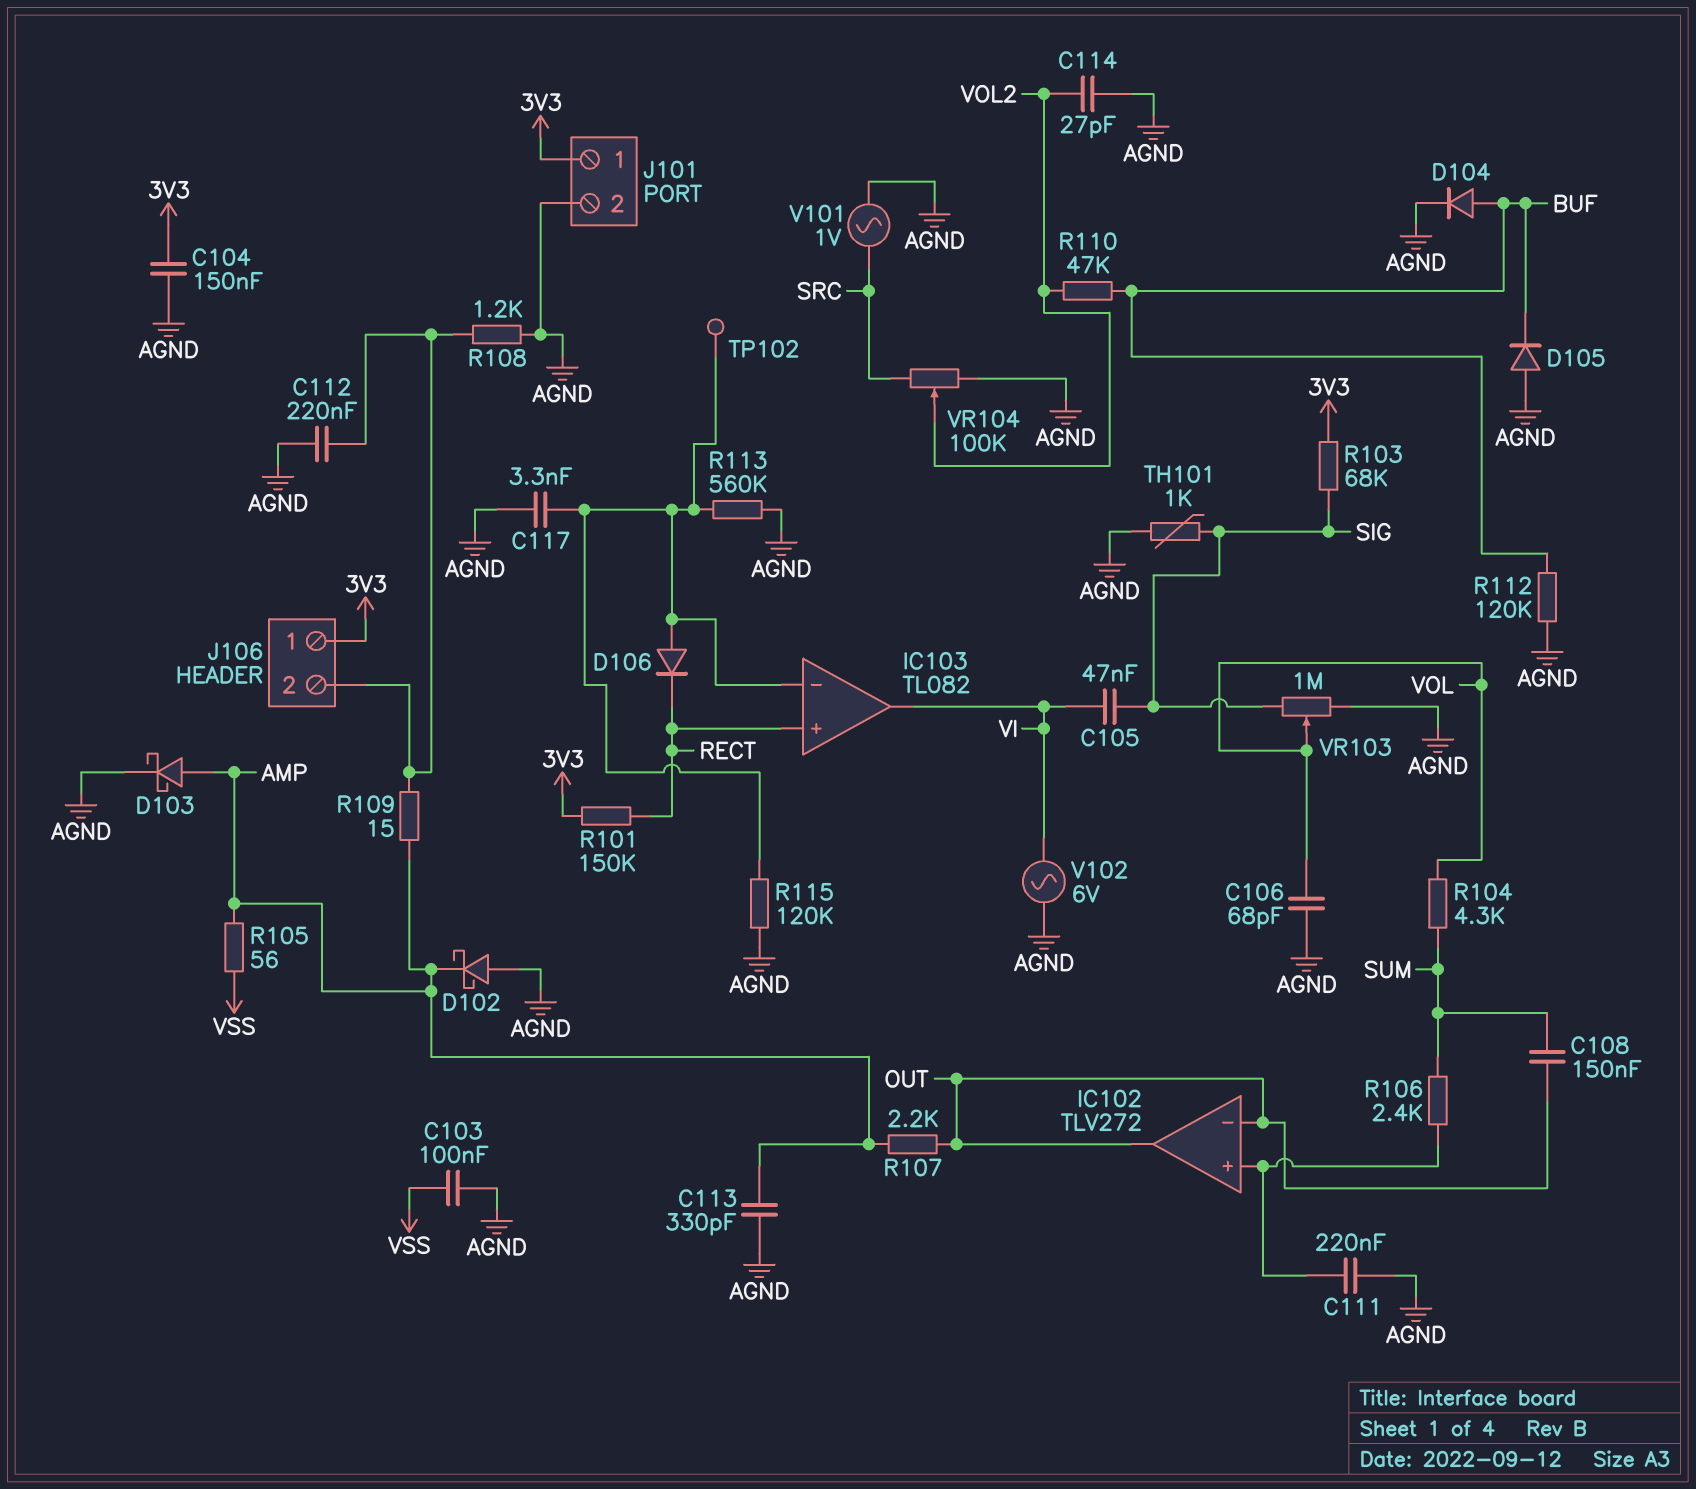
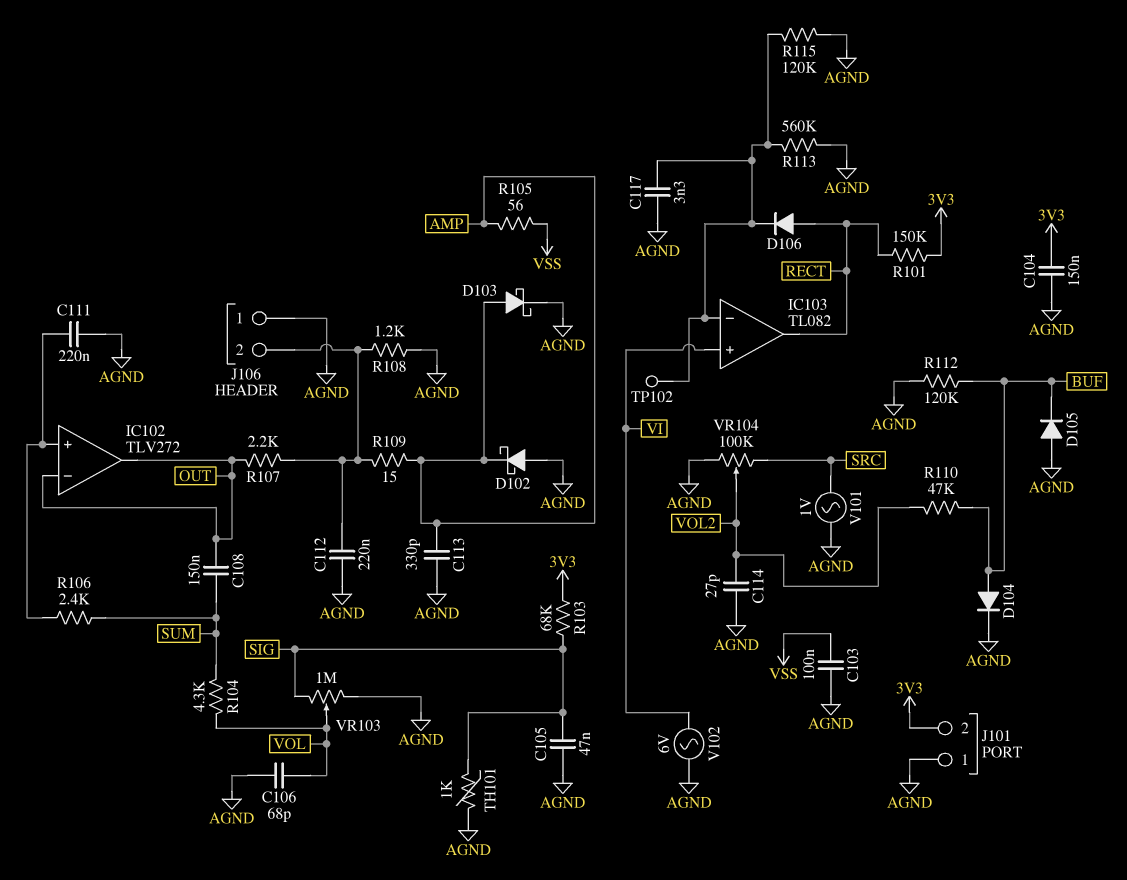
C105: 47nF (SIG, VI) -> 47nF (AGND, SIG)
D106: diode (A IC103/in-, K RECT) -> diode (A RECT, K IC103/in-)
IC103 pin in+: RECT -> VI
IC103 pin out: VI -> RECT
J101 pin 1: 3V3 -> AGND
J101 pin 2: AGND -> 3V3
J106 pin 1: 3V3 -> AGND
R107: 2.2k (AMP, OUT) -> 2.2k (J106/2, OUT)

